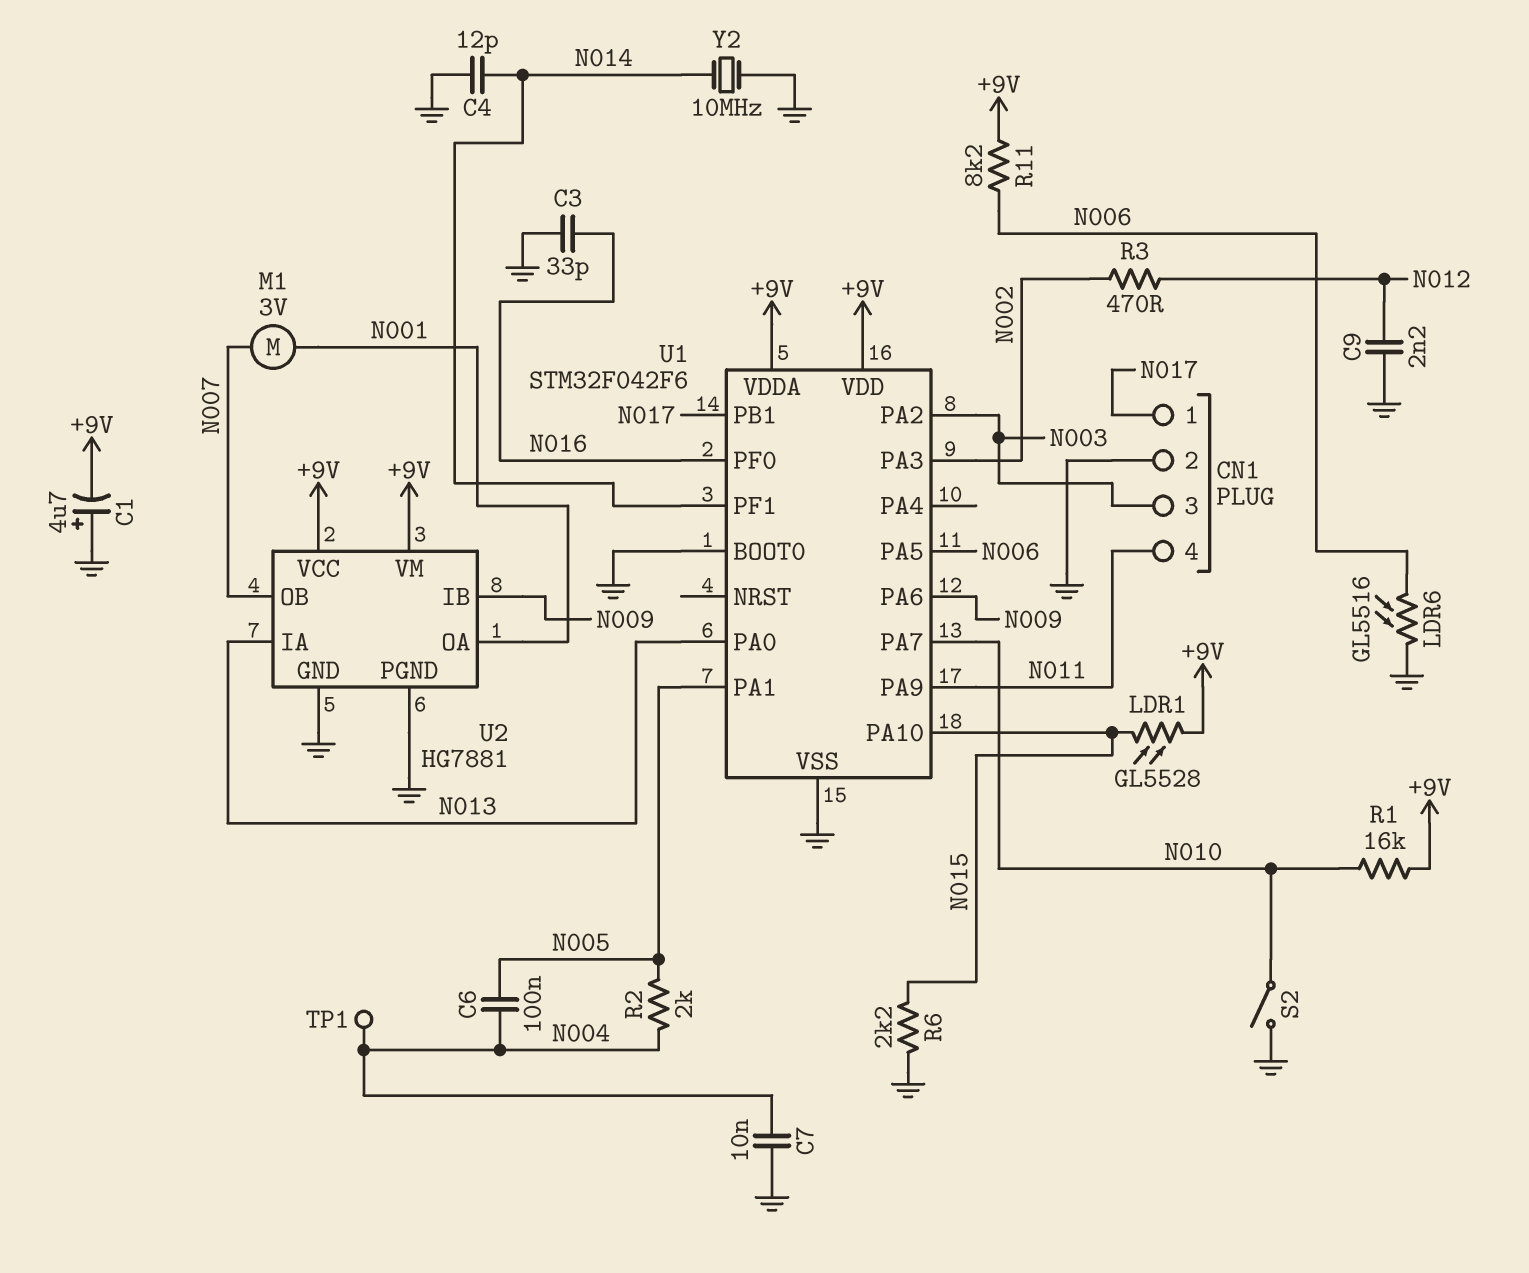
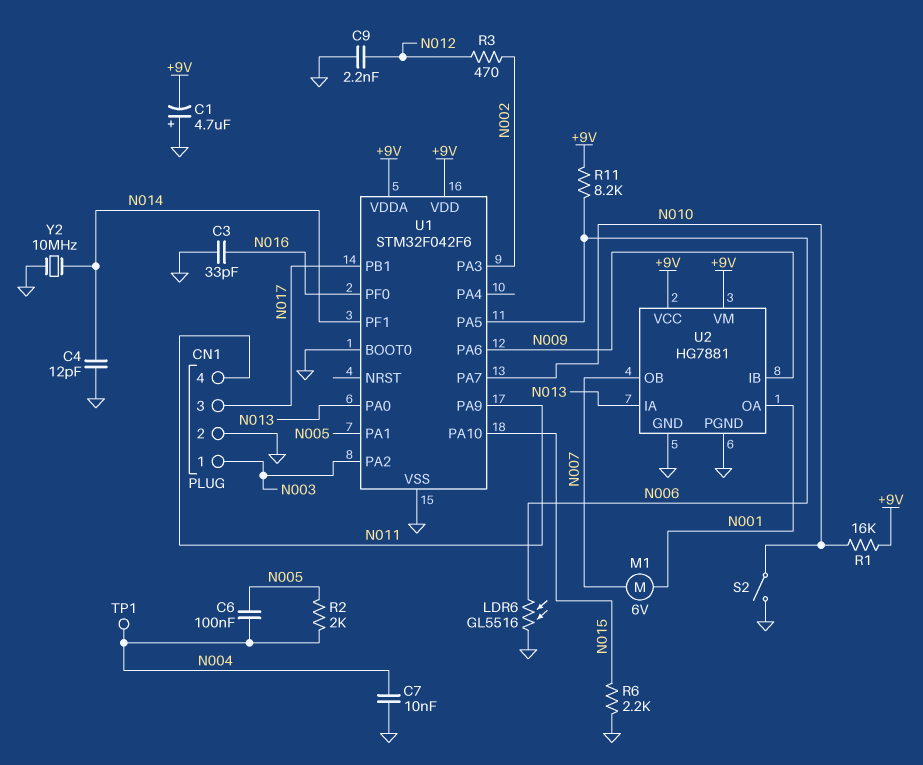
CN1 pin 1: N017 -> N003
CN1 pin 3: N003 -> N017
LDR1: GL5528 (+9V, N015) -> none
M1: motor 3V (N001, N007) -> motor 6V (N001, N007)

